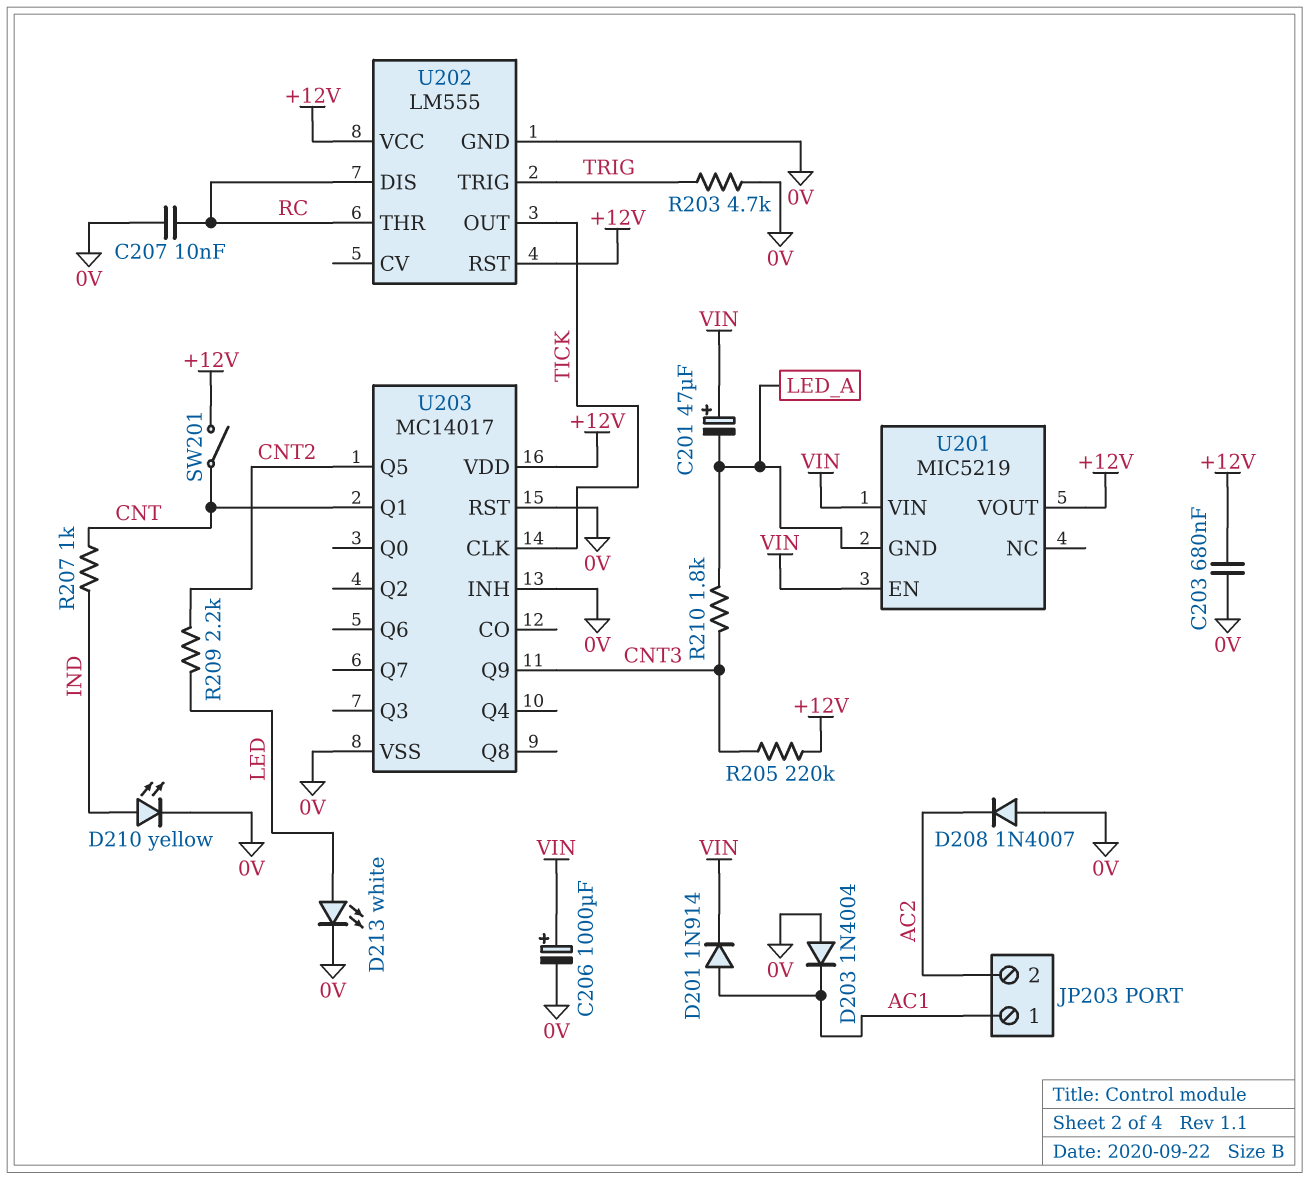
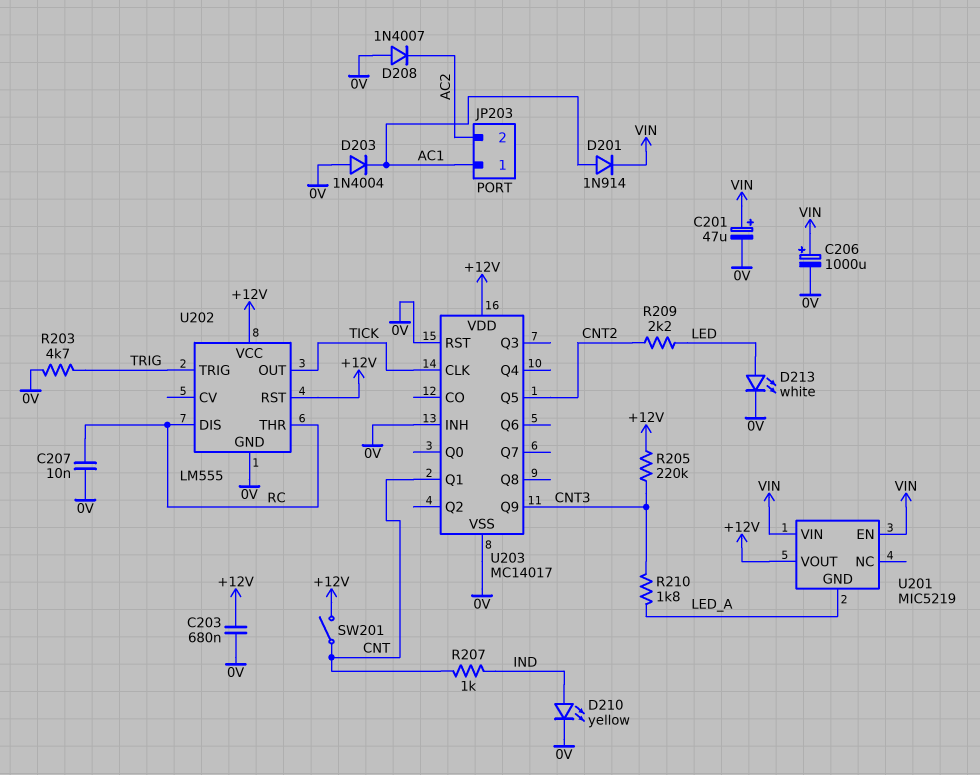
C201: 47uF (plus VIN, minus LED_A) -> 47uF (plus VIN, minus 0V)

